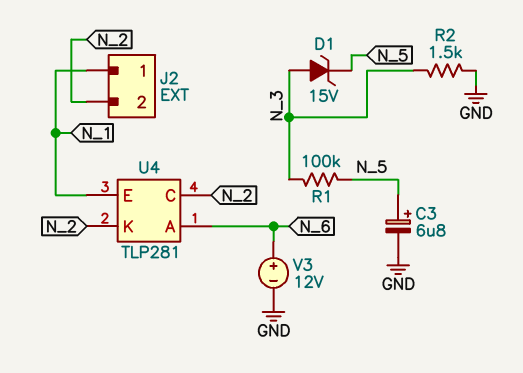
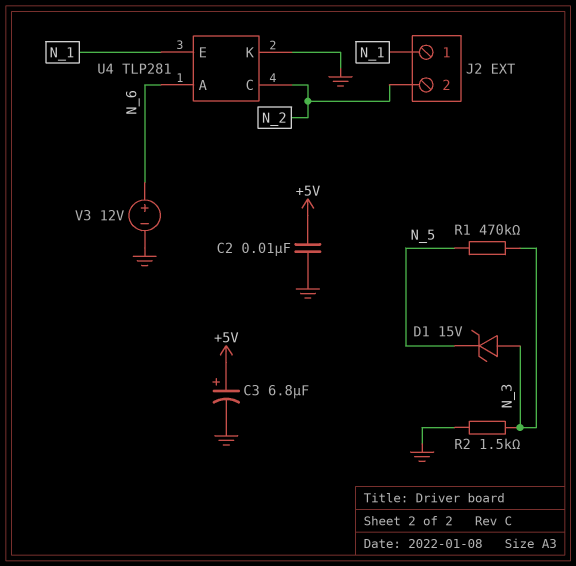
C2: none -> 10nF (+5V, GND)
C3: 6.8uF (plus N_5, minus GND) -> 6.8uF (plus +5V, minus GND)
R1: 100k (N_3, N_5) -> 470k (N_3, N_5)
U4 pin K: N_2 -> GND

